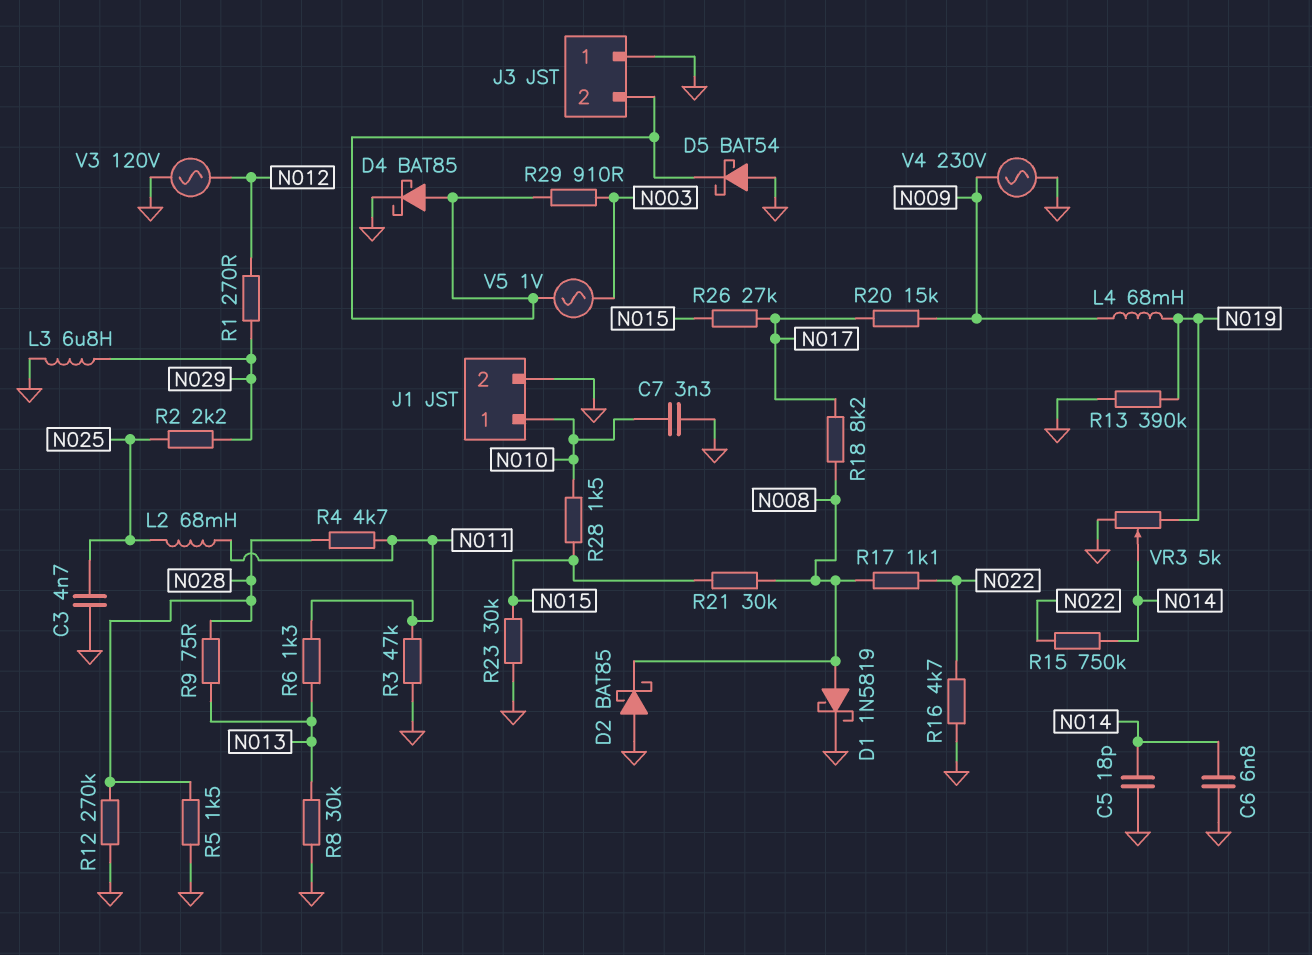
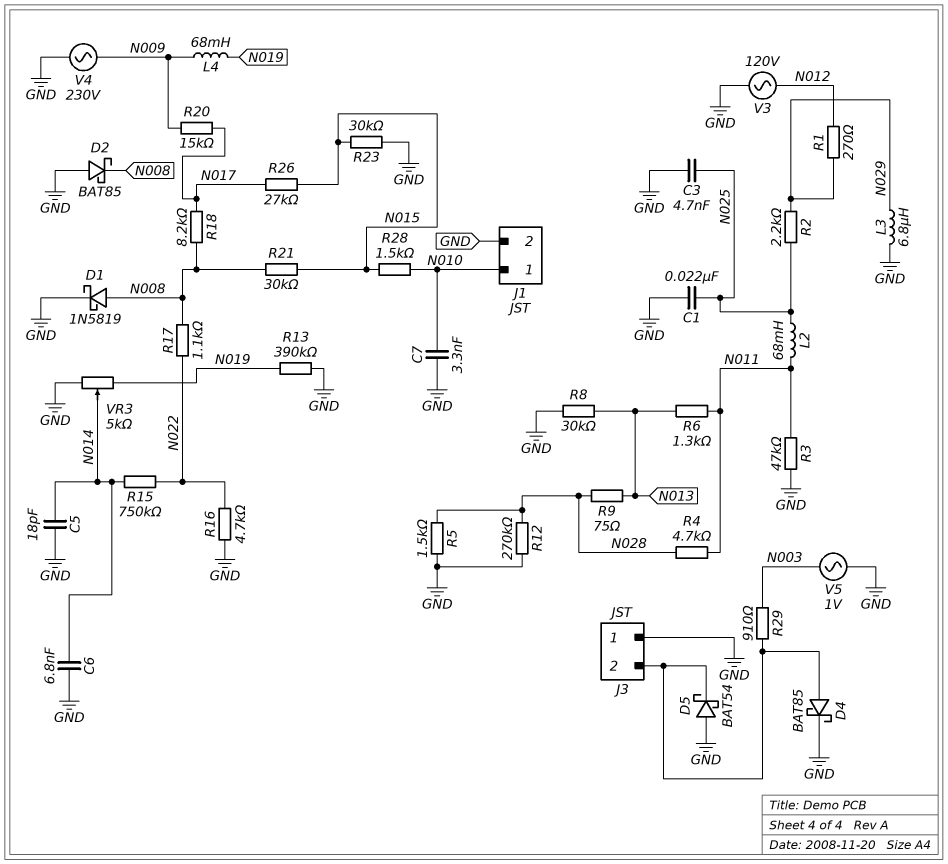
C1: none -> 22nF (GND, N025)
V5: AC 1V (J3/2, N003) -> AC 1V (GND, N003)

